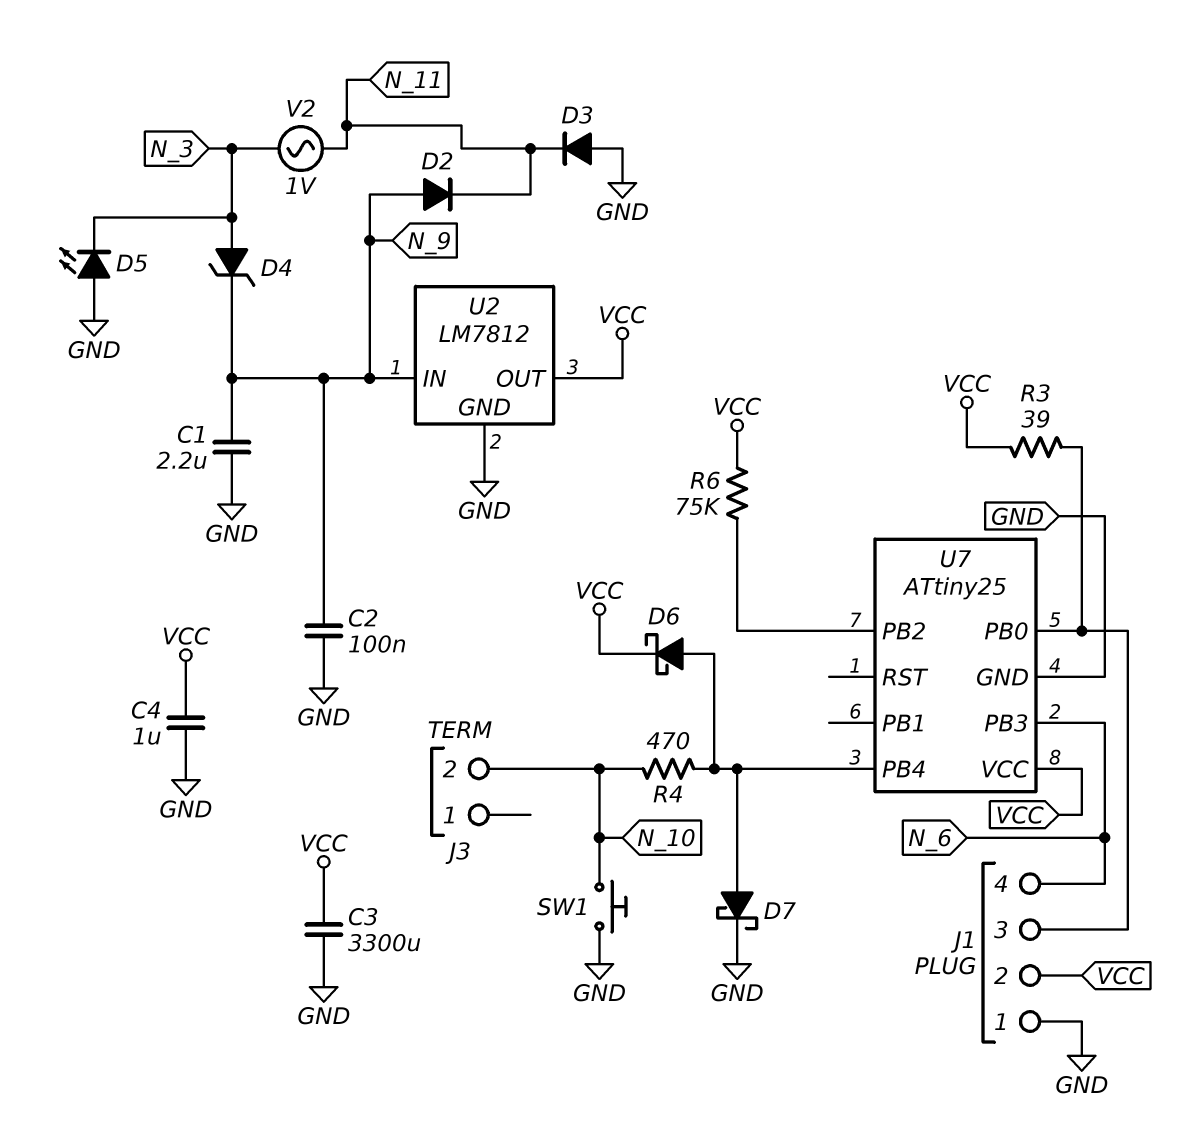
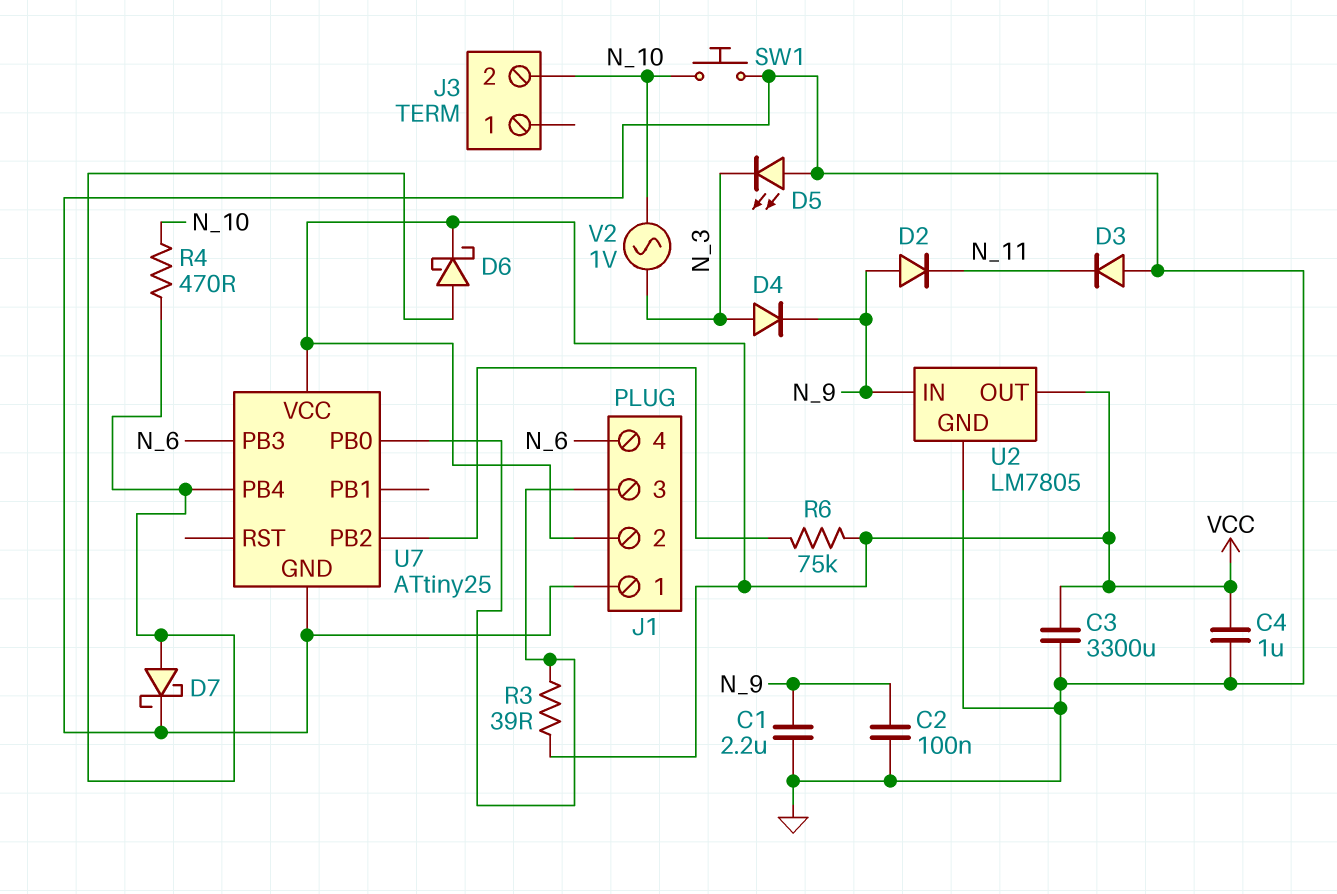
D4: zener (A N_3, K N_9) -> diode (A N_3, K N_9)
U2: LM7812 -> LM7805
V2: AC 1V (N_3, N_11) -> AC 1V (N_3, N_10)

